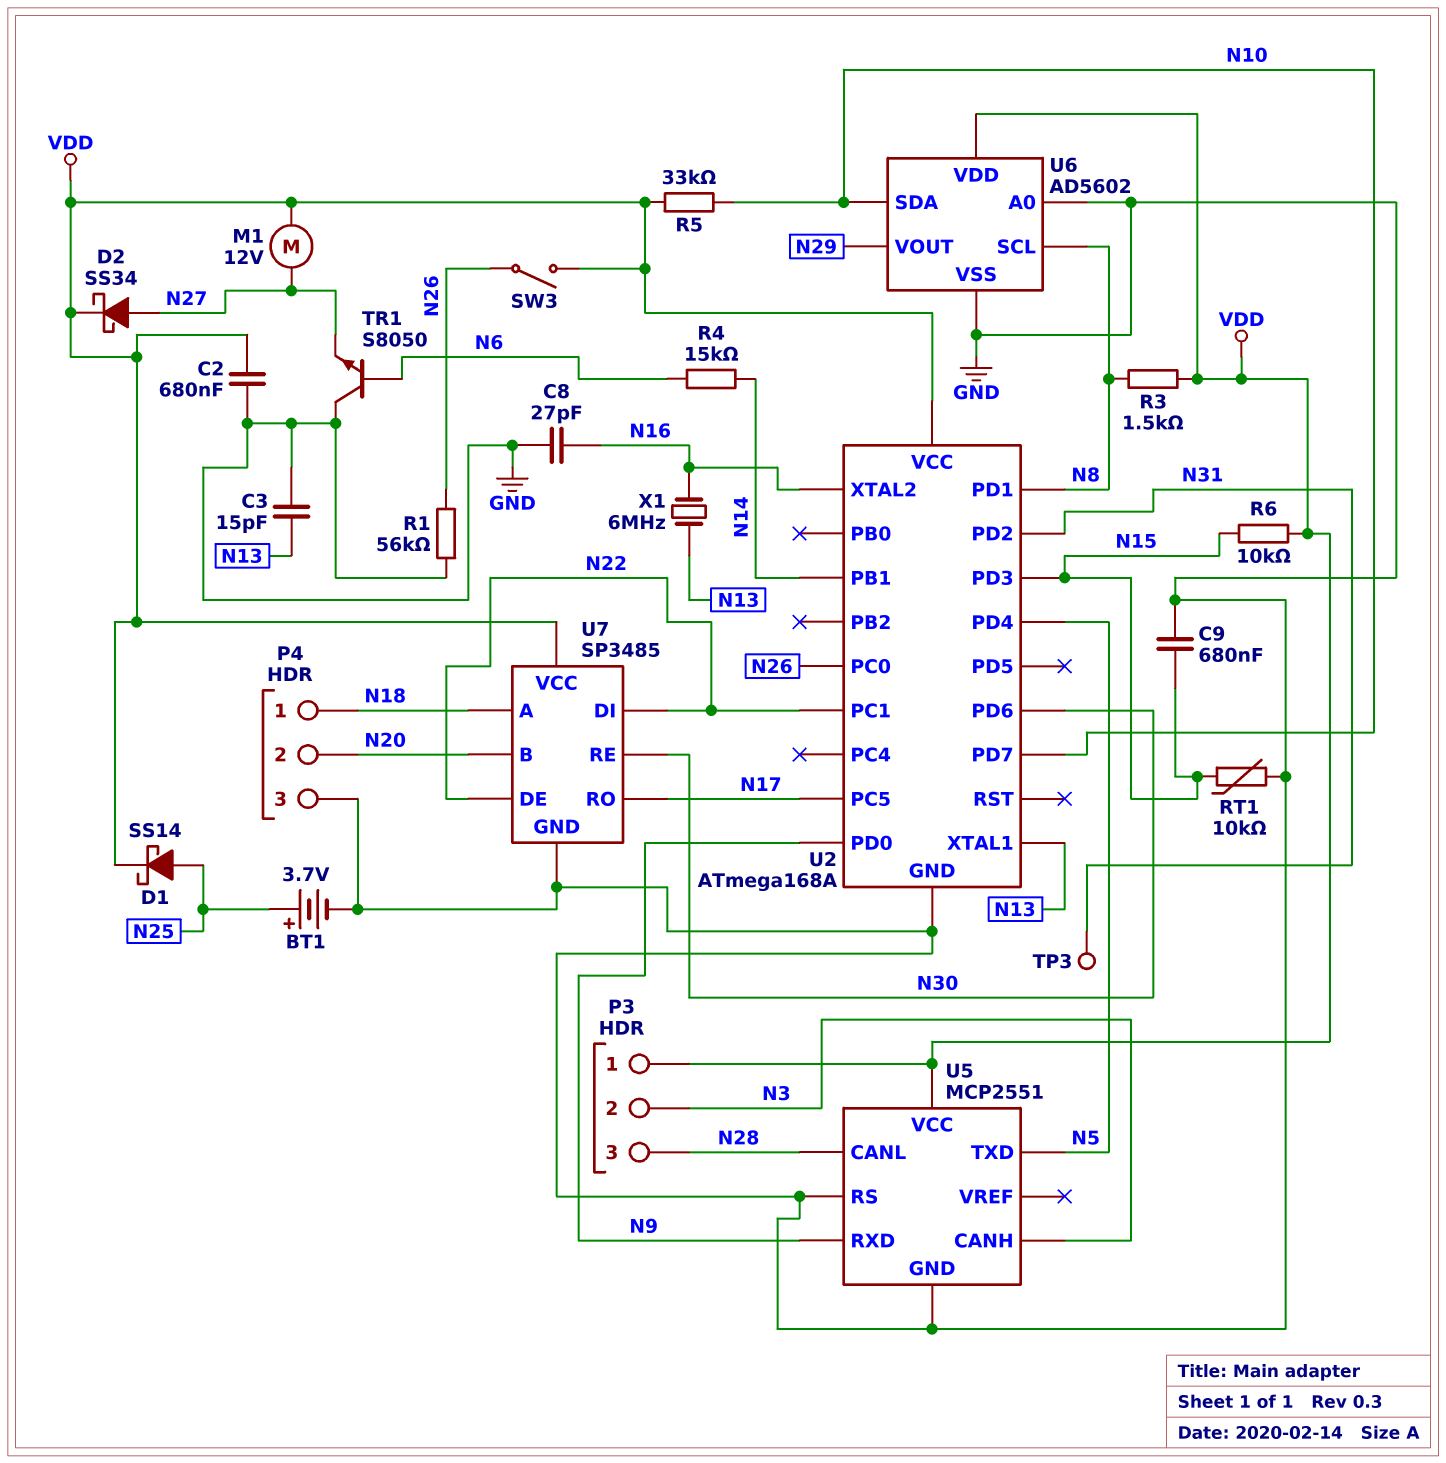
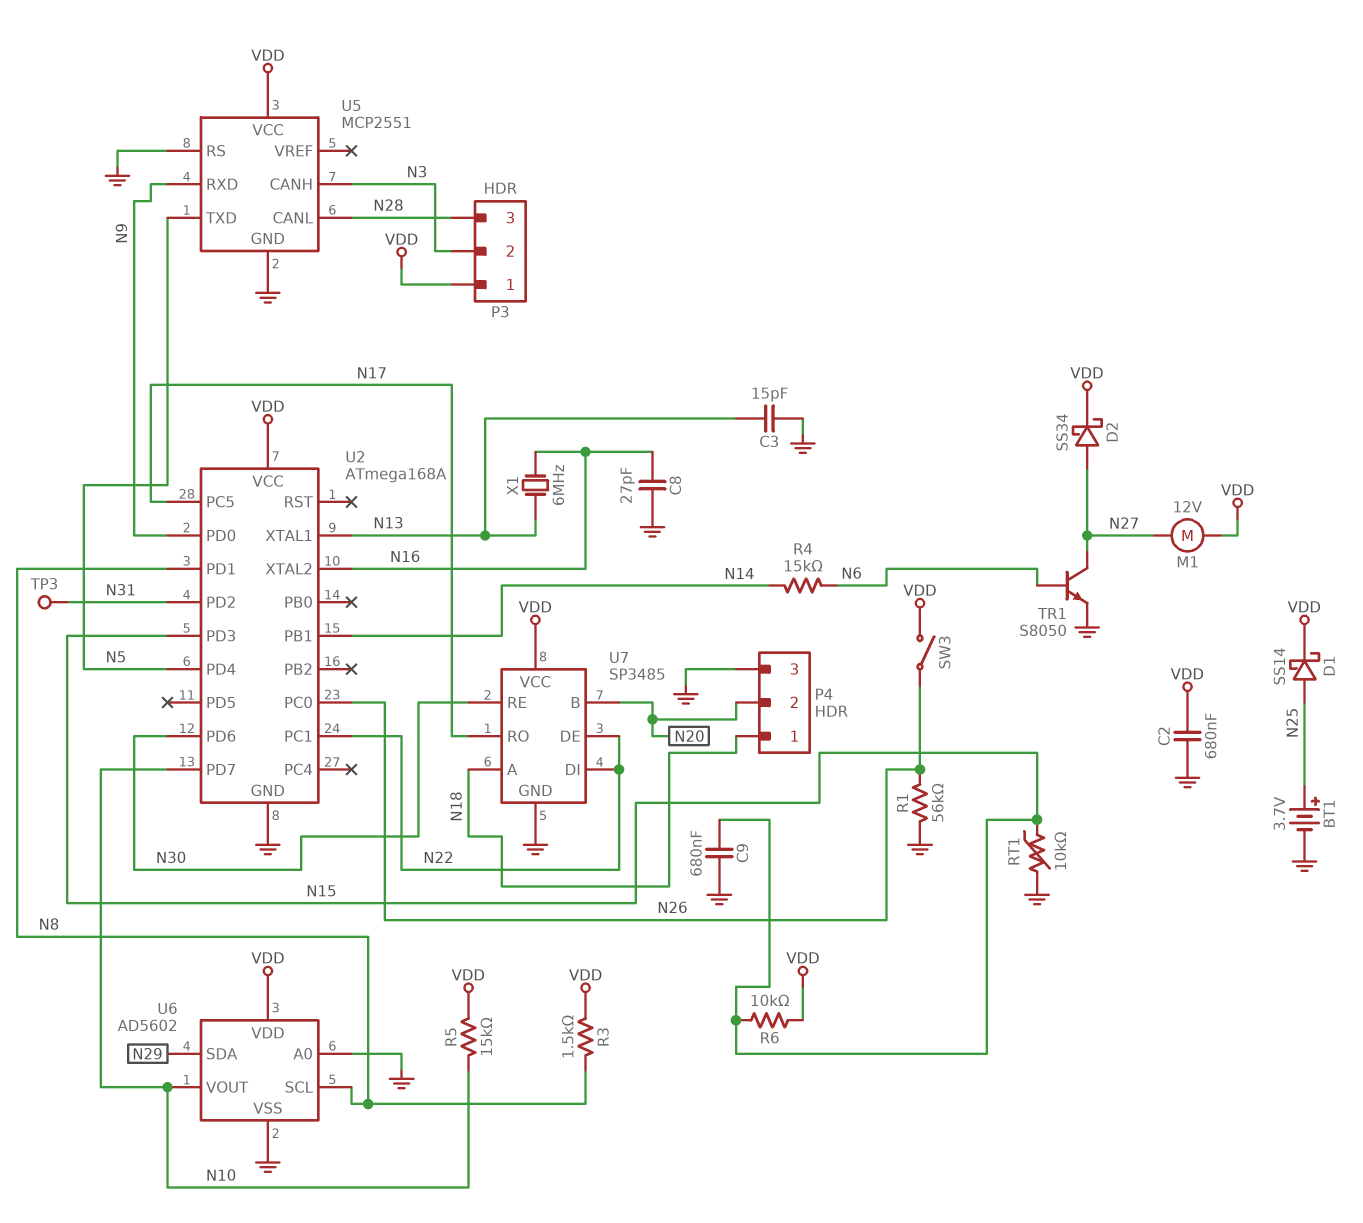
R5: 33k (N10, VDD) -> 15k (N10, VDD)
TR1: NPN S8050 (B N6, C GND, E N27) -> NPN S8050 (B N6, C N27, E GND)
U6 pin SDA: N10 -> N29
U6 pin VOUT: N29 -> N10

